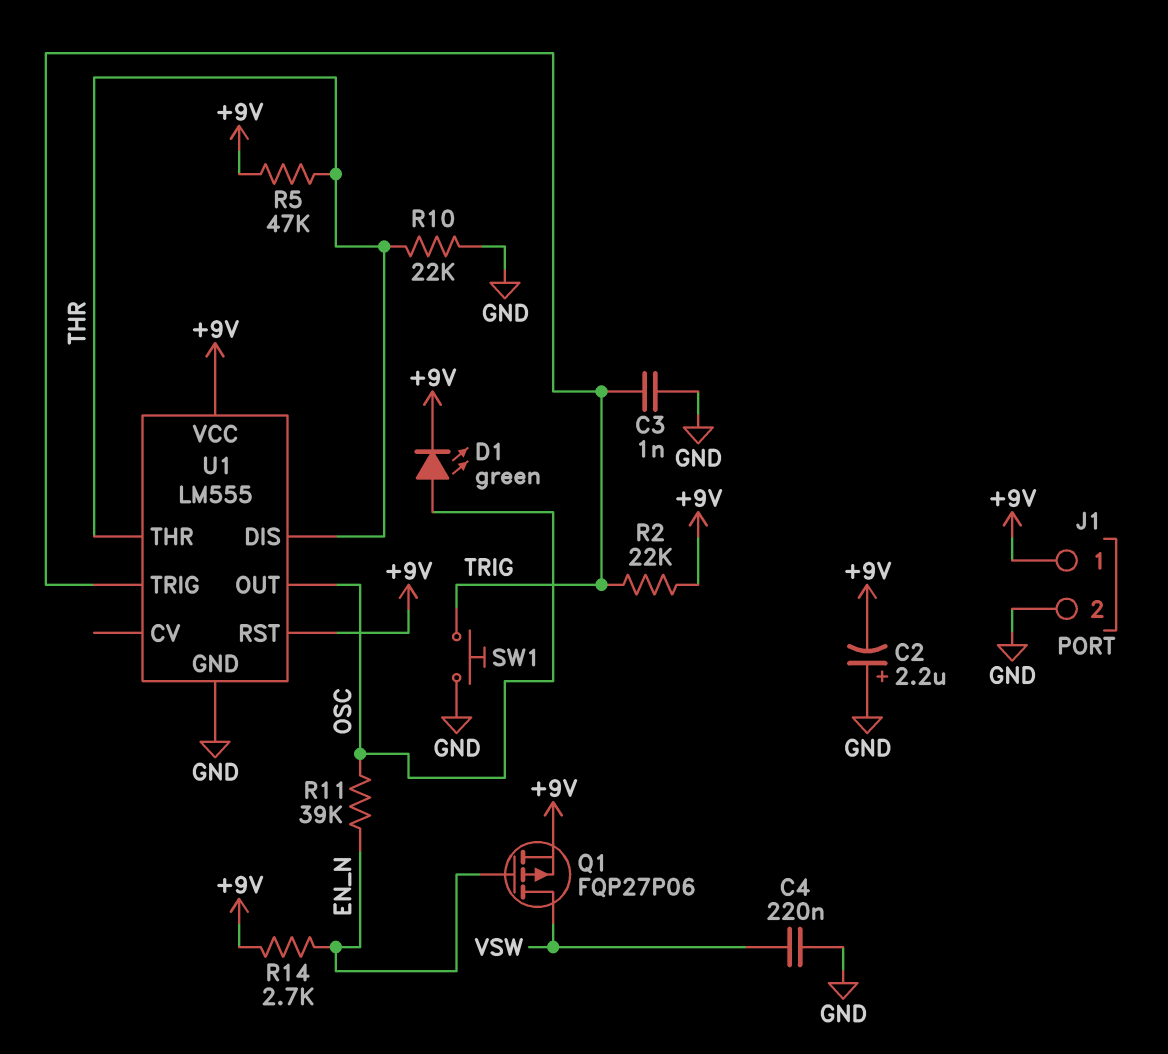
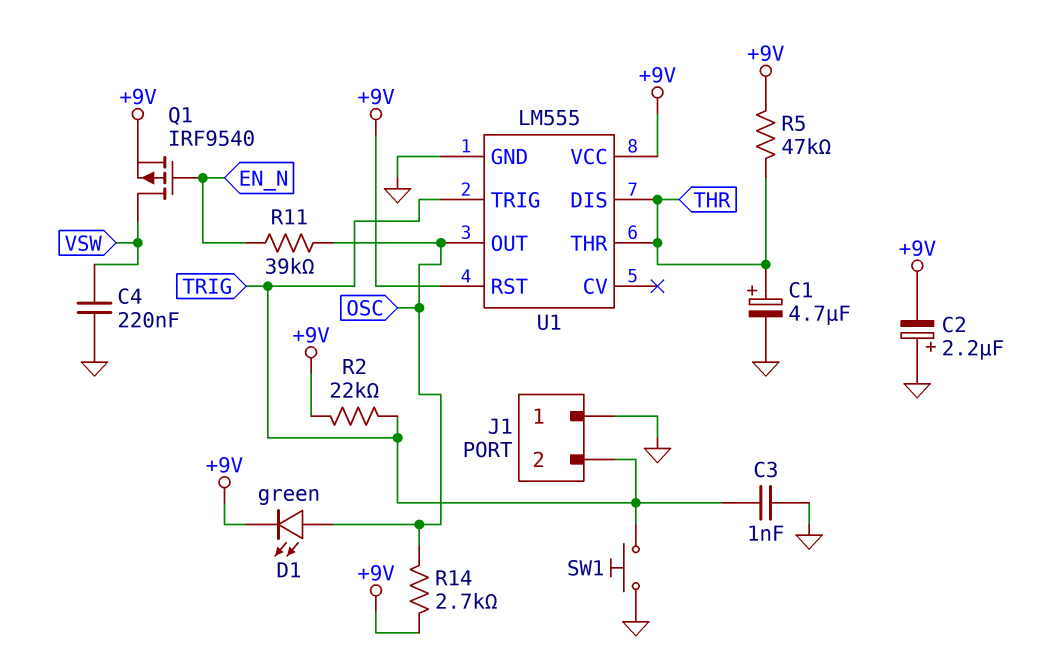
C1: none -> 4.7uF (plus THR, minus GND)
J1 pin 1: +9V -> GND
J1 pin 2: GND -> TRIG
Q1: PMOS FQP27P06 (G EN_N, D VSW, S +9V) -> PMOS IRF9540 (G EN_N, D VSW, S +9V)
R10: 22k (GND, THR) -> none
R14: 2.7k (+9V, EN_N) -> 2.7k (+9V, OSC)

